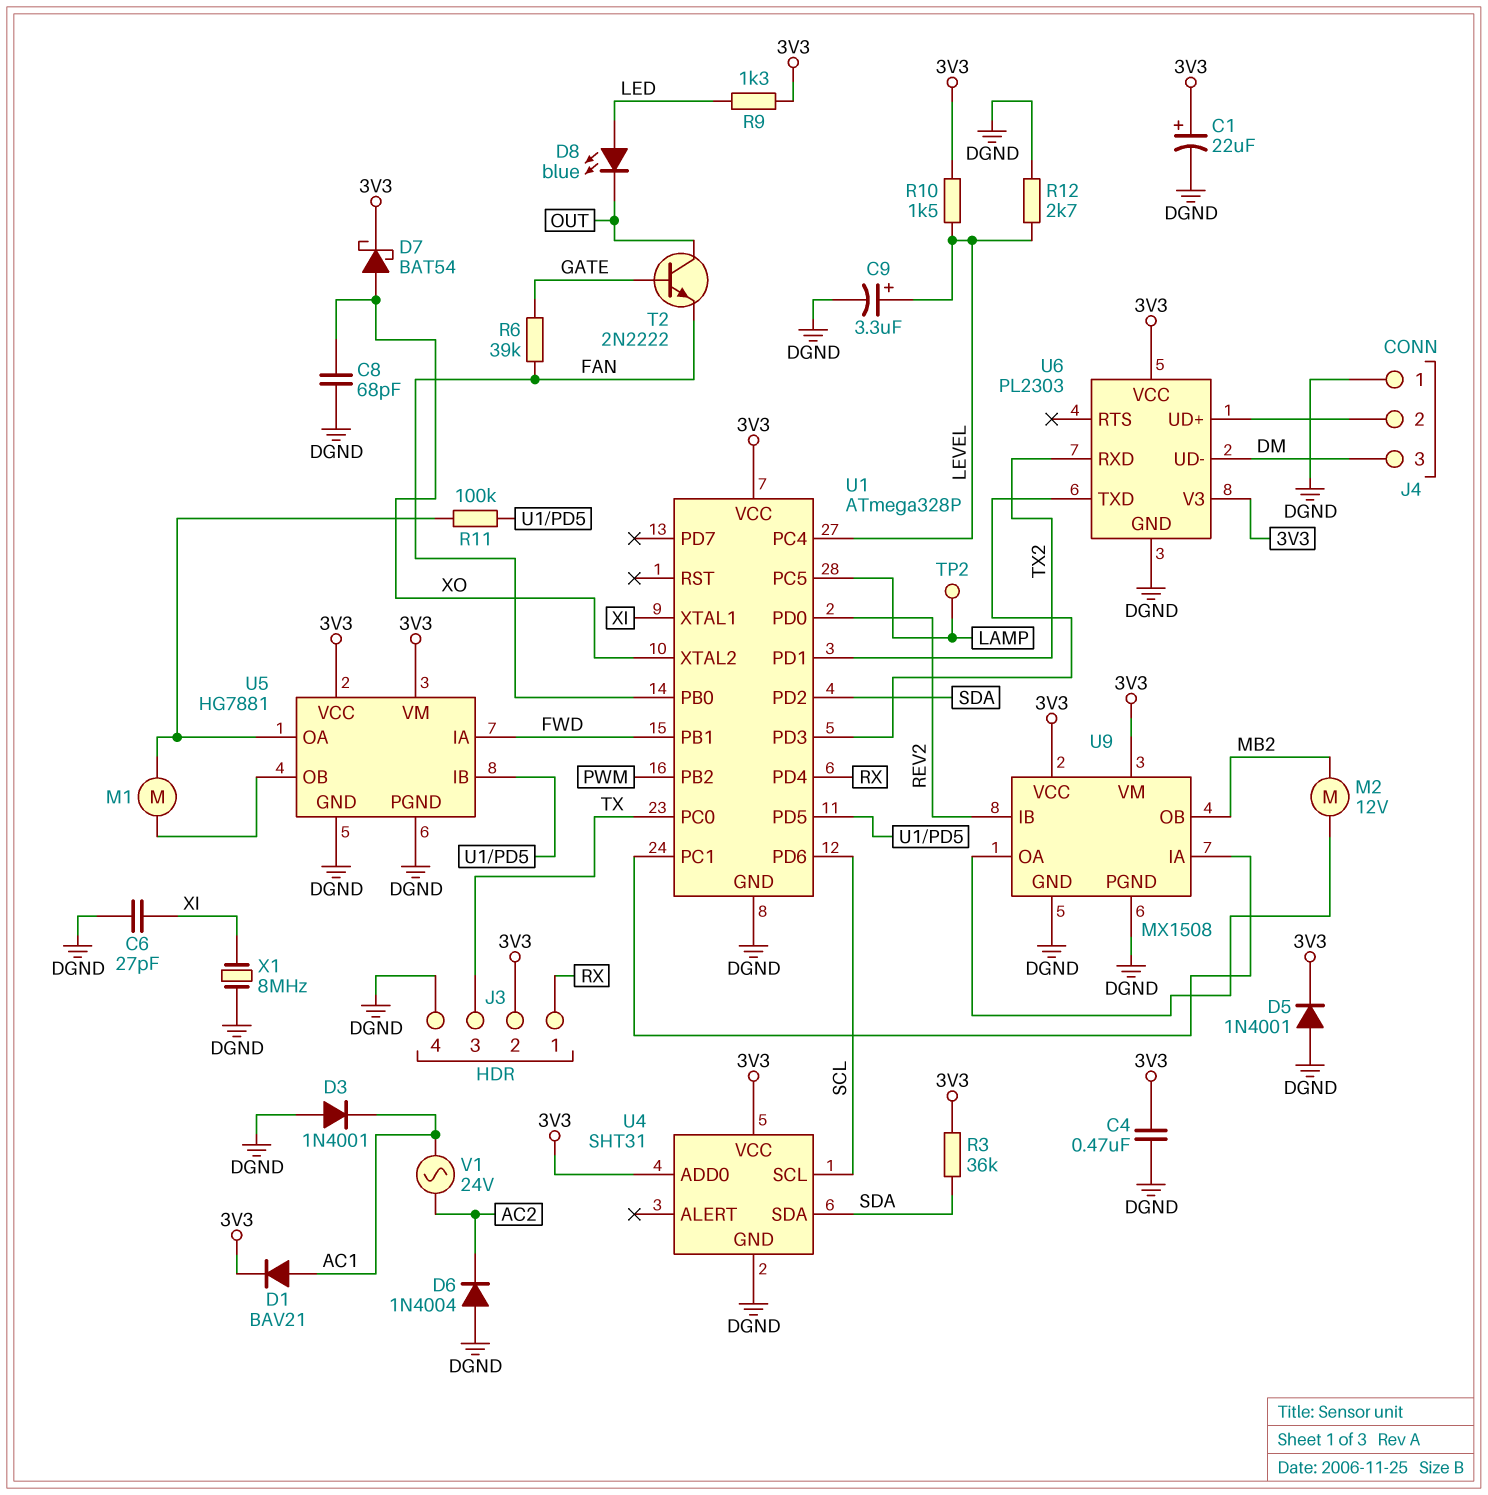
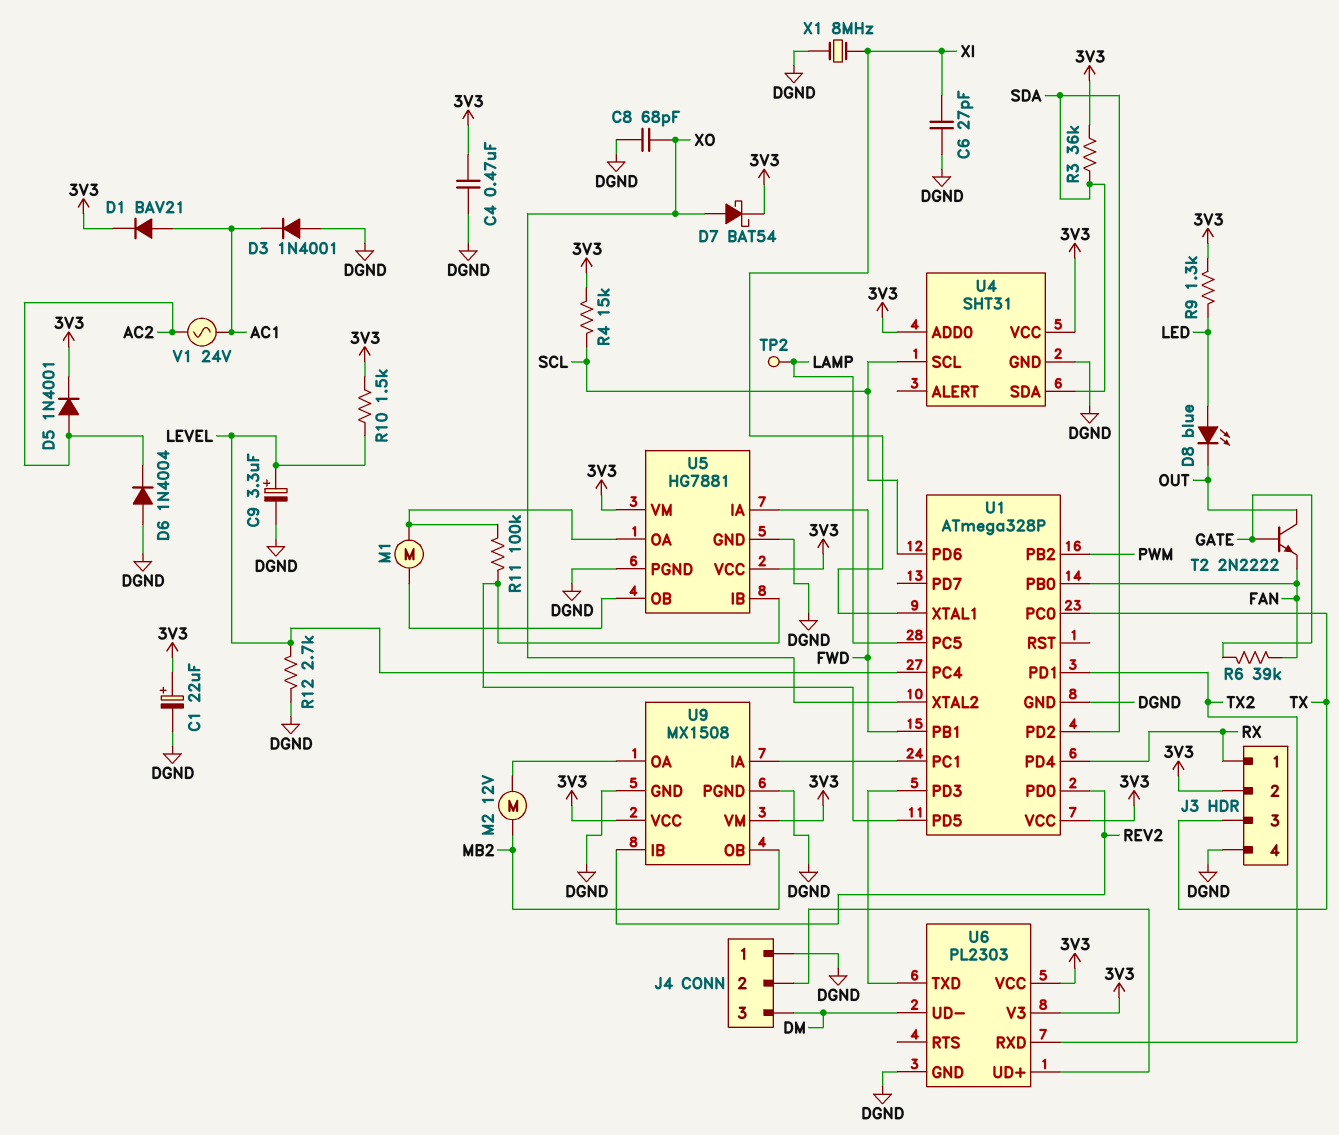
D5: diode 1N4001 (A DGND, K 3V3) -> diode 1N4001 (A AC2, K 3V3)
R4: none -> 15k (3V3, SCL)

